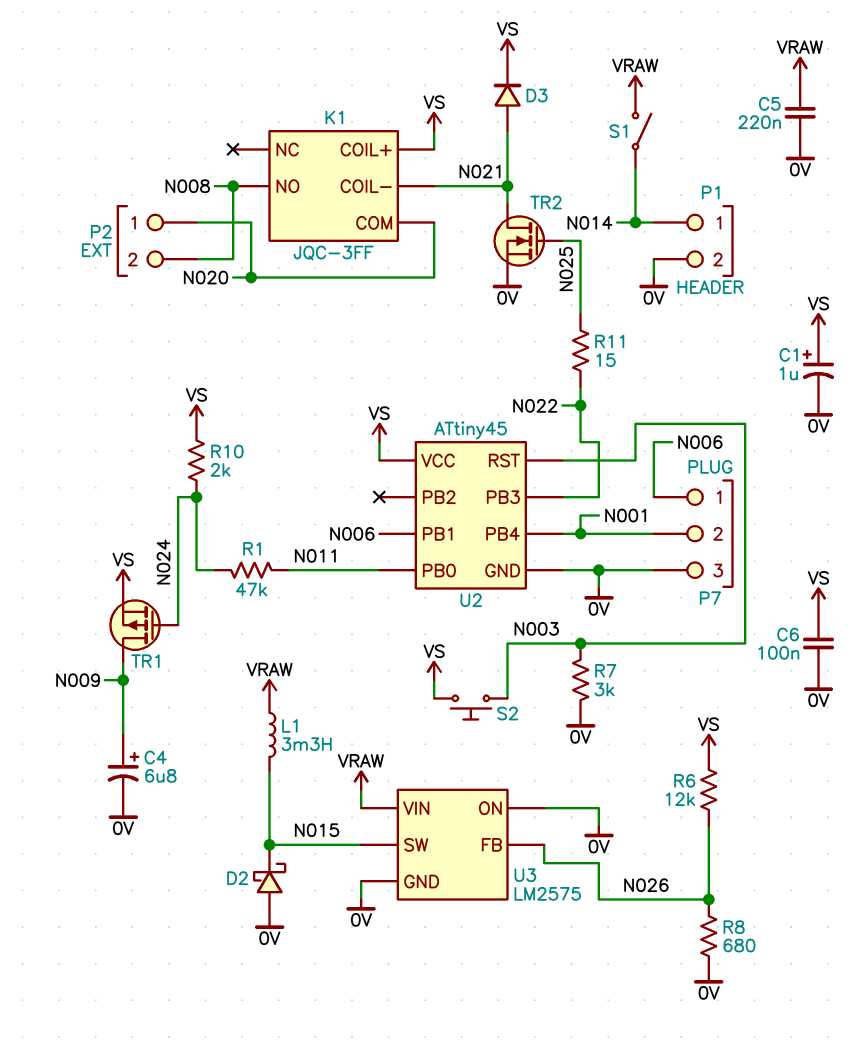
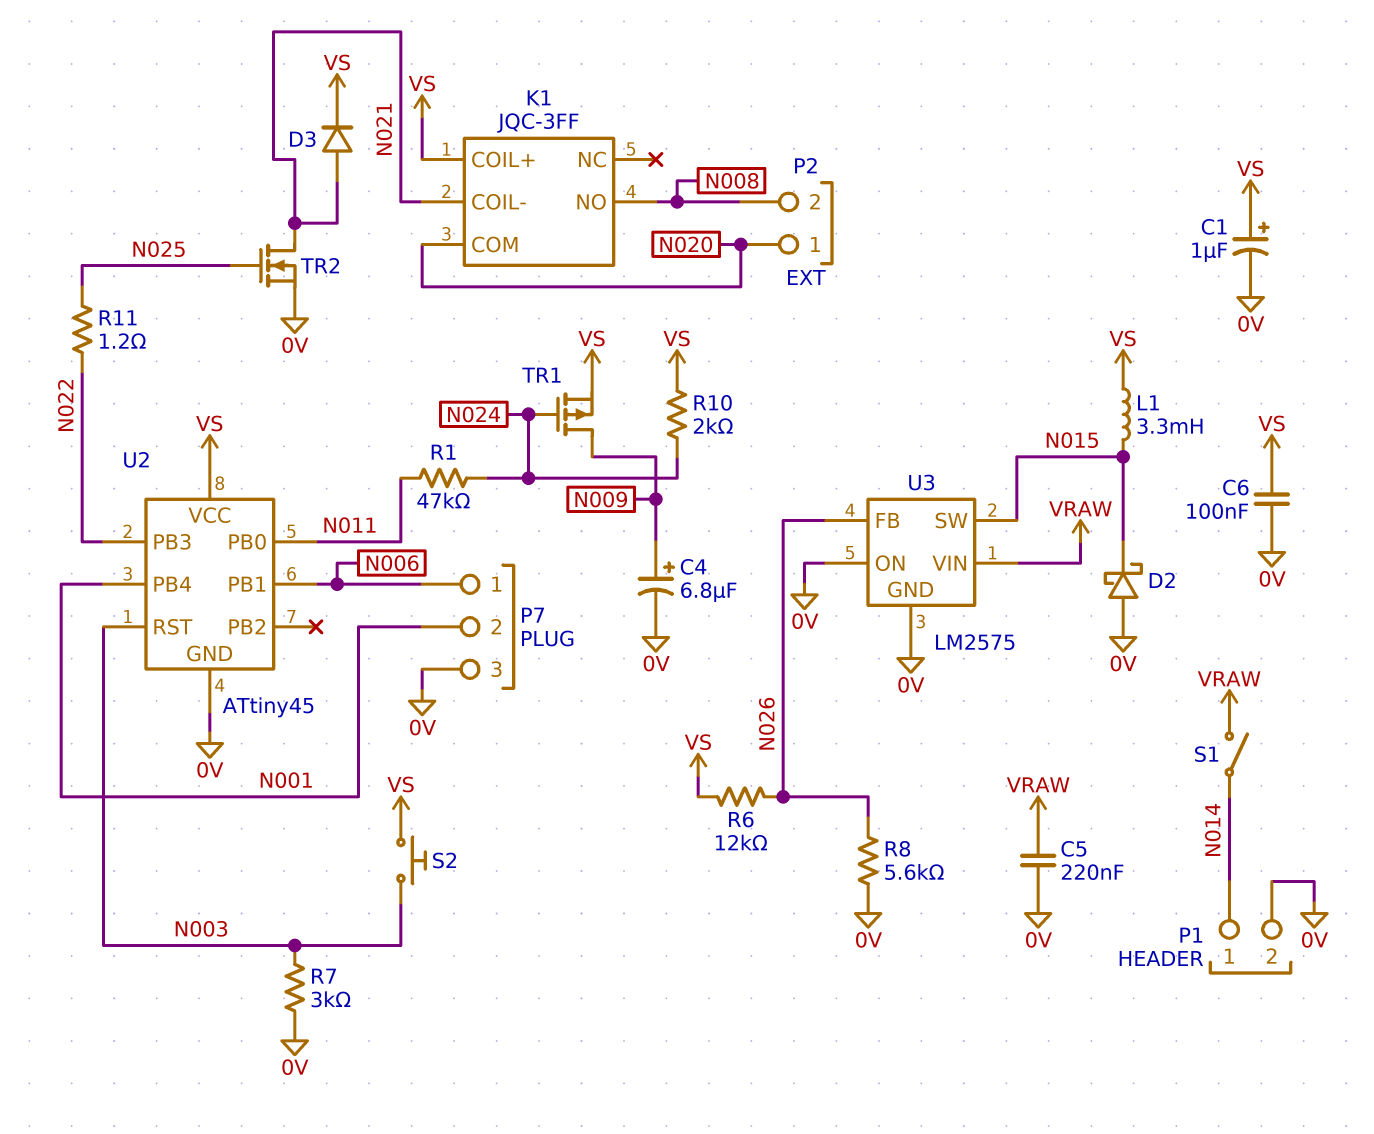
L1: 3.3mH (N015, VRAW) -> 3.3mH (N015, VS)
R8: 680 (0V, N026) -> 5.6k (0V, N026)
R11: 15 (N022, N025) -> 1.2 (N022, N025)

